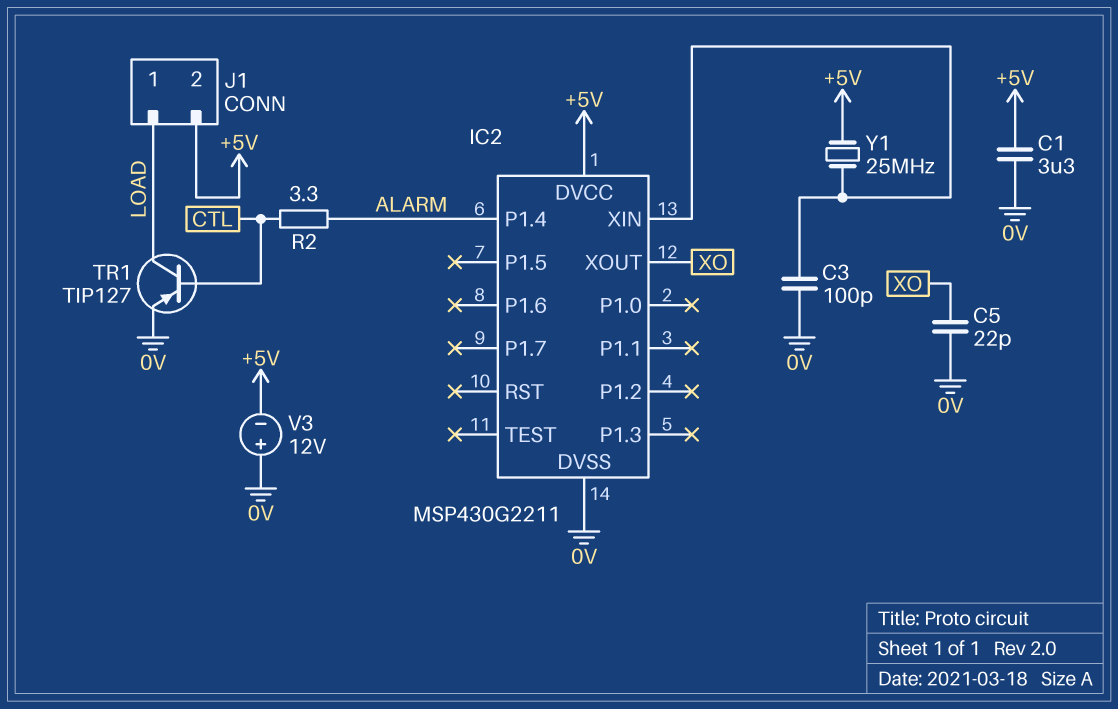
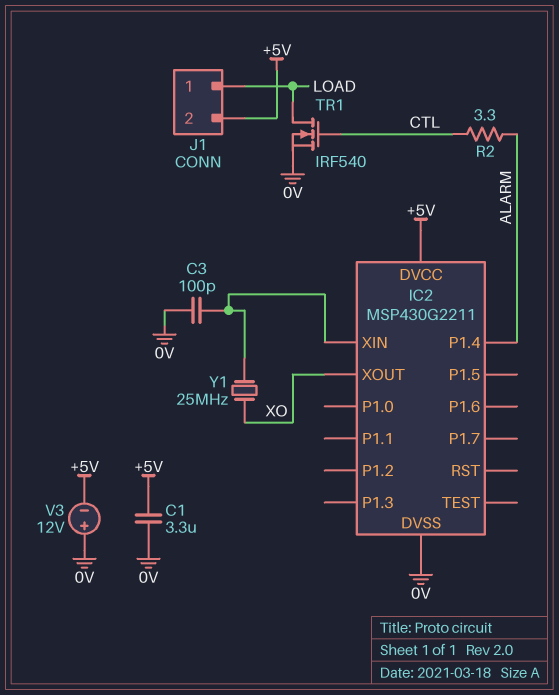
C5: 22pF (0V, XO) -> none
TR1: PNP TIP127 (B CTL, C LOAD, E 0V) -> NMOS IRF540 (G CTL, D LOAD, S 0V)
Y1: 25MHz (+5V, IC2/XIN) -> 25MHz (IC2/XIN, XO)

